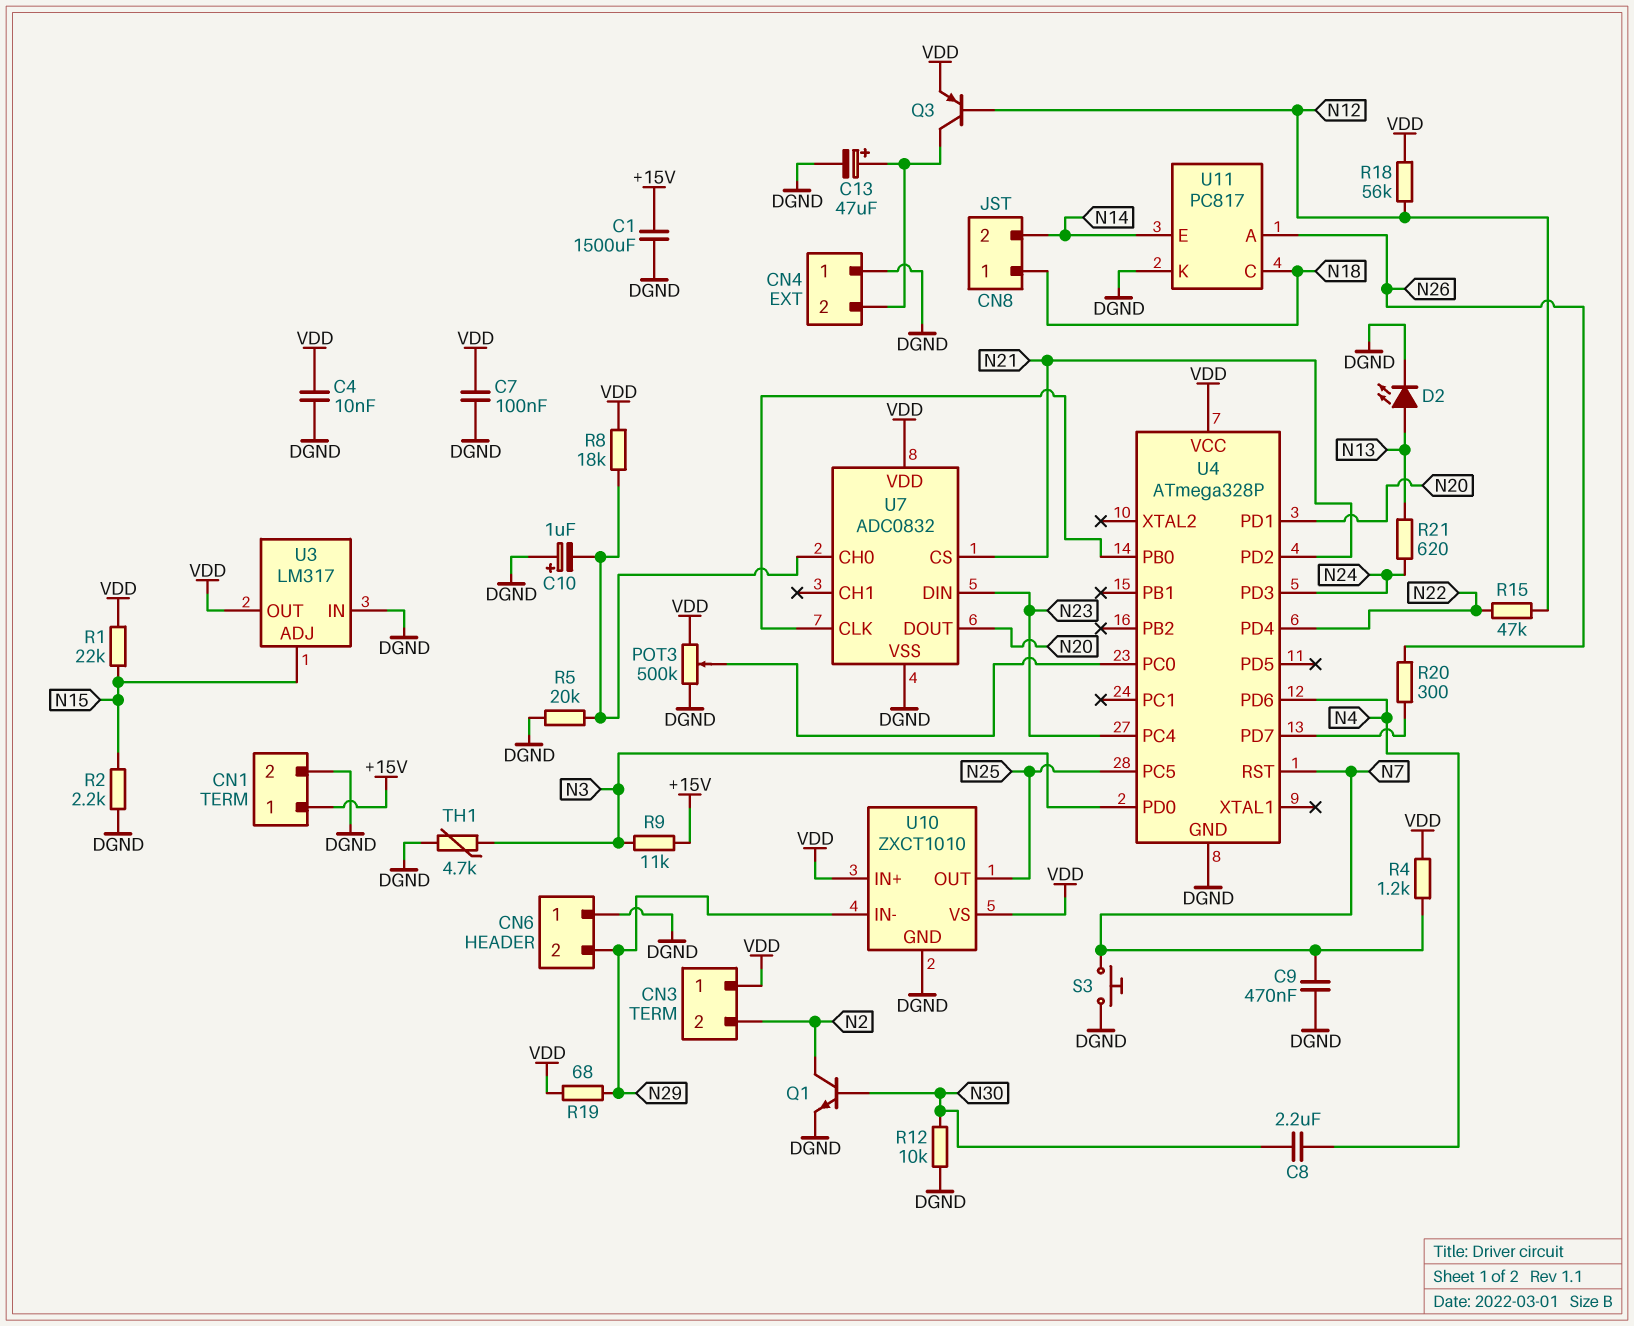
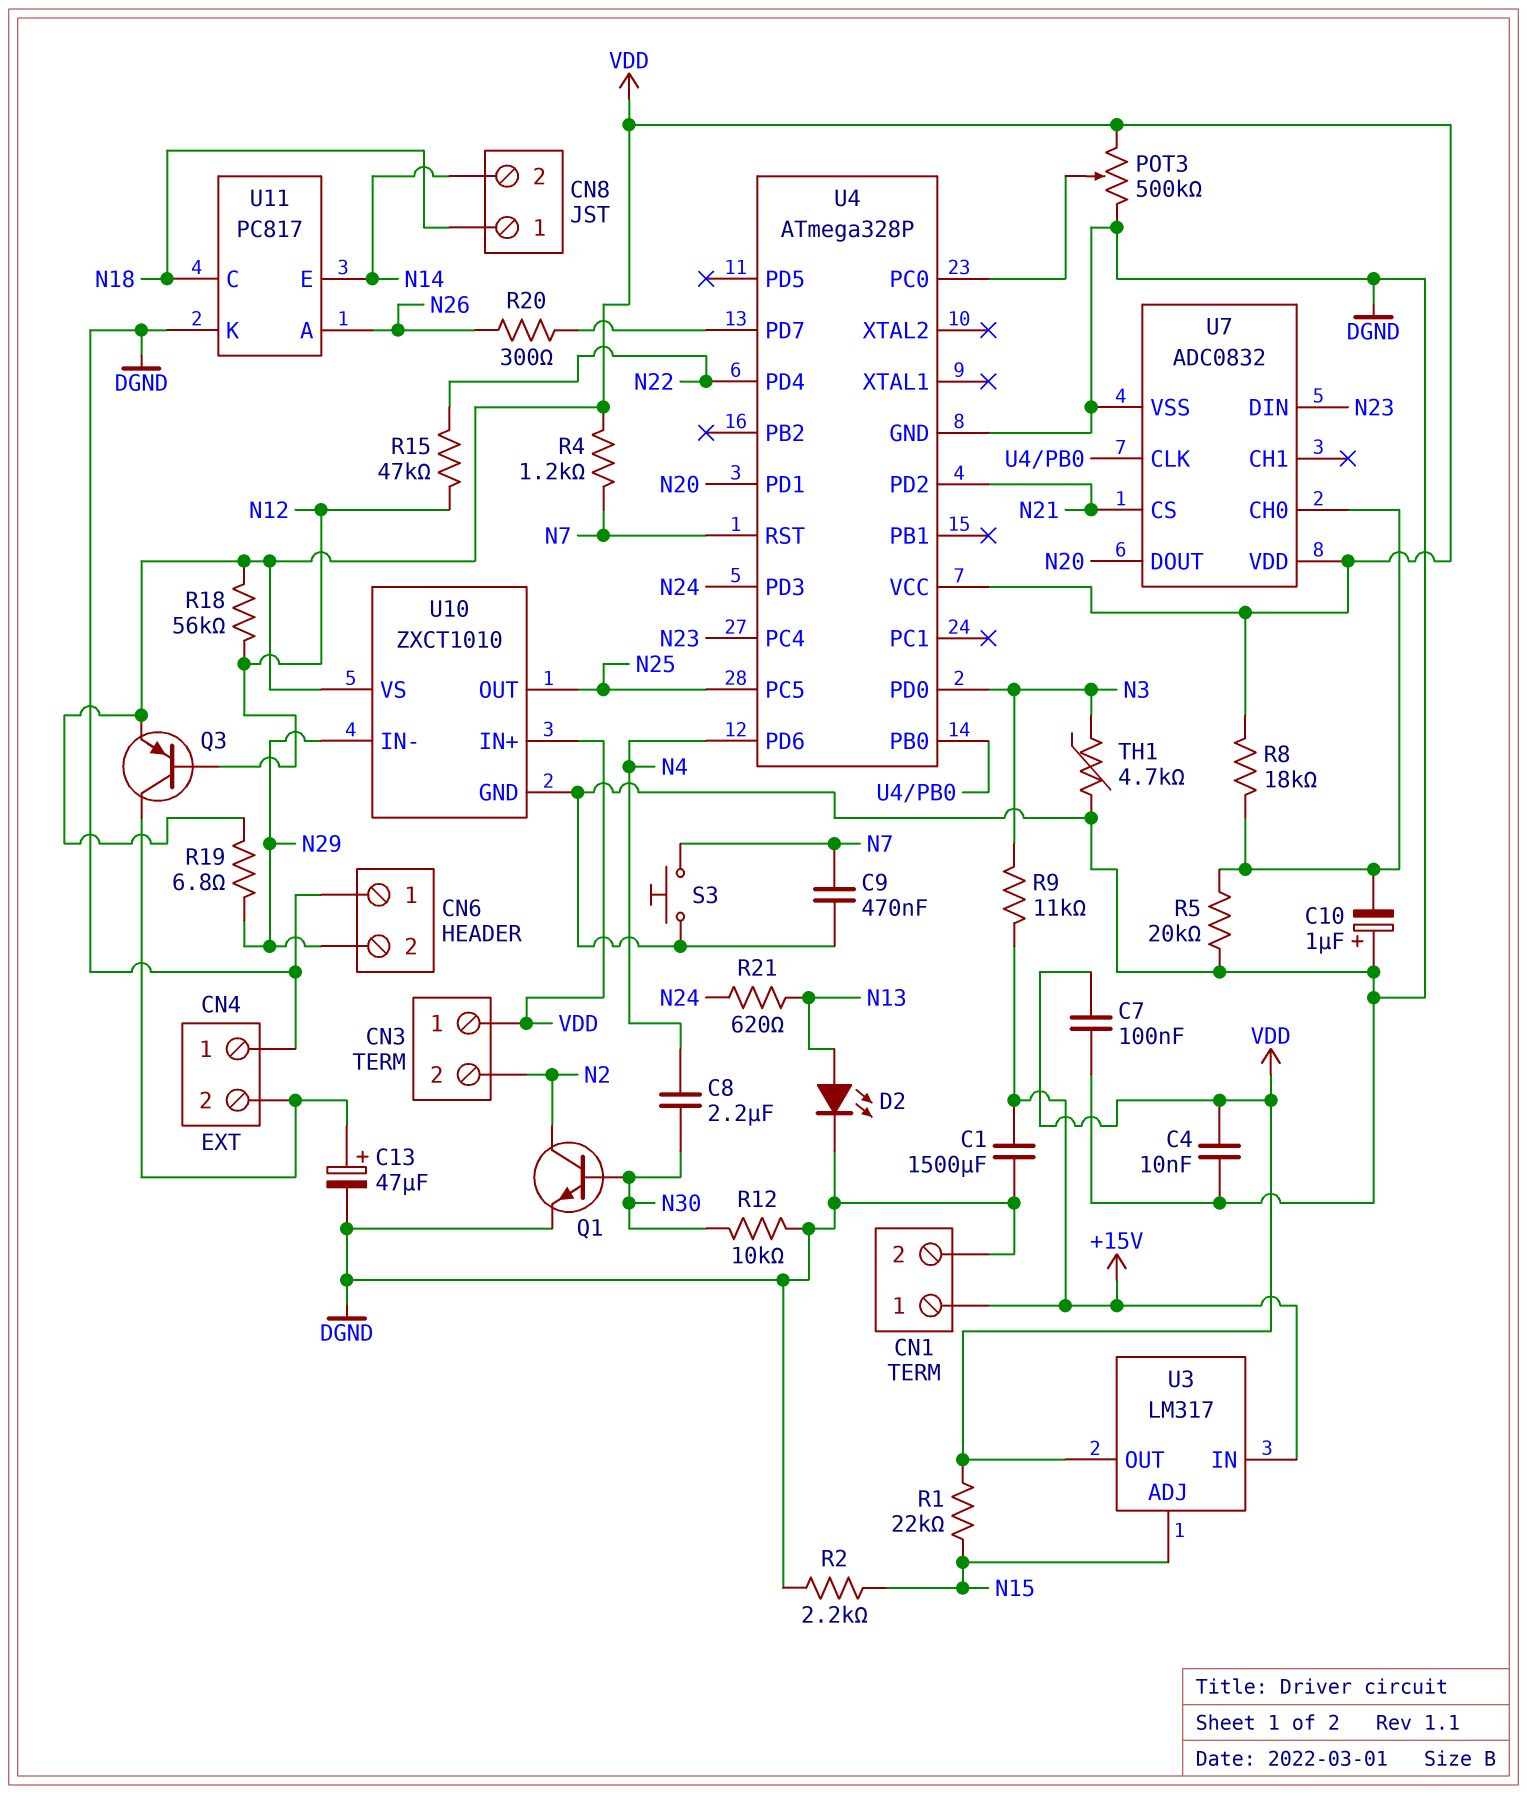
R19: 68 (N29, VDD) -> 6.8 (N29, VDD)
U3 pin IN: DGND -> +15V

